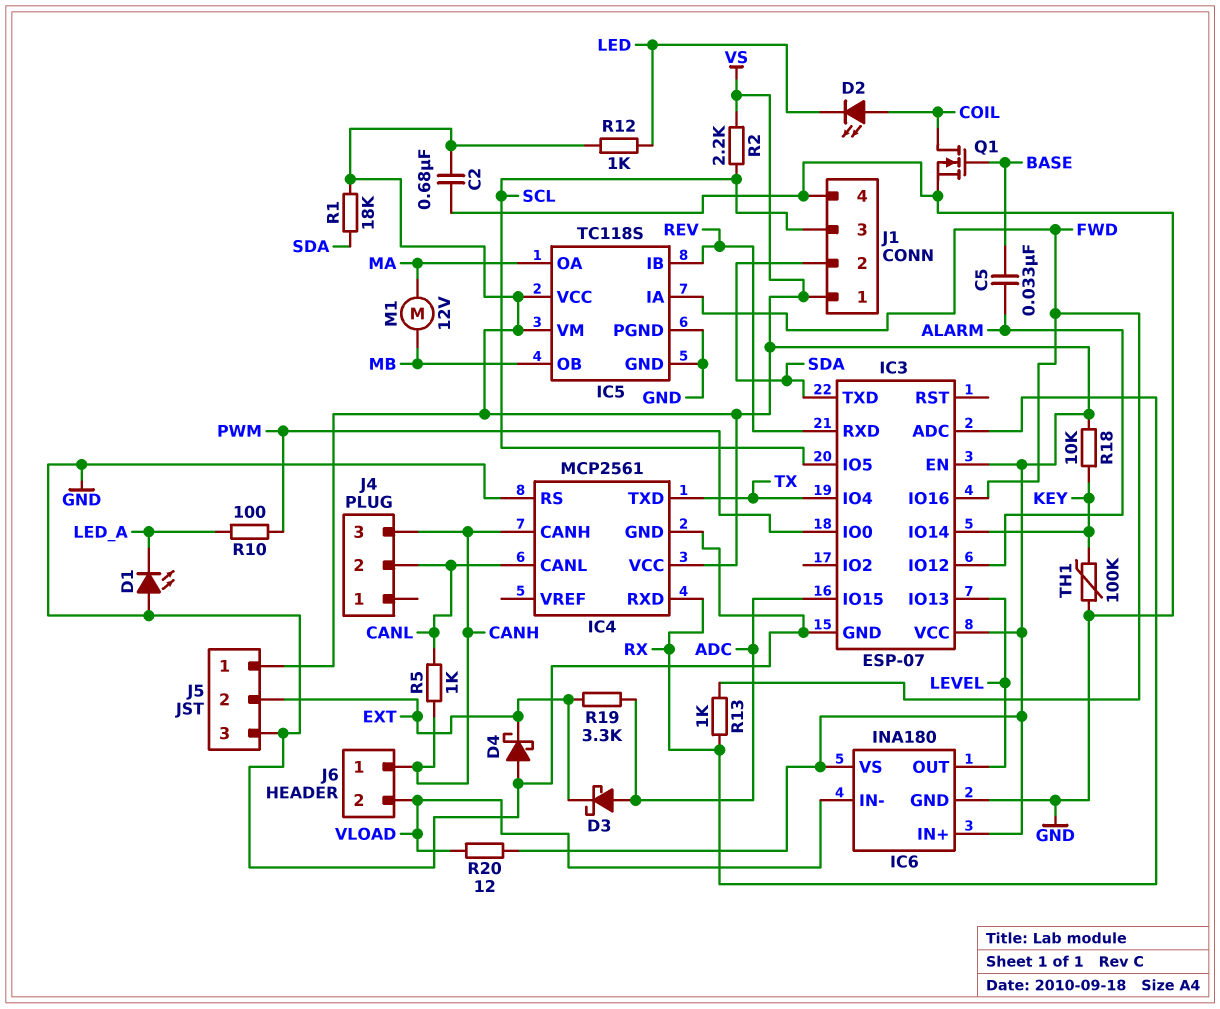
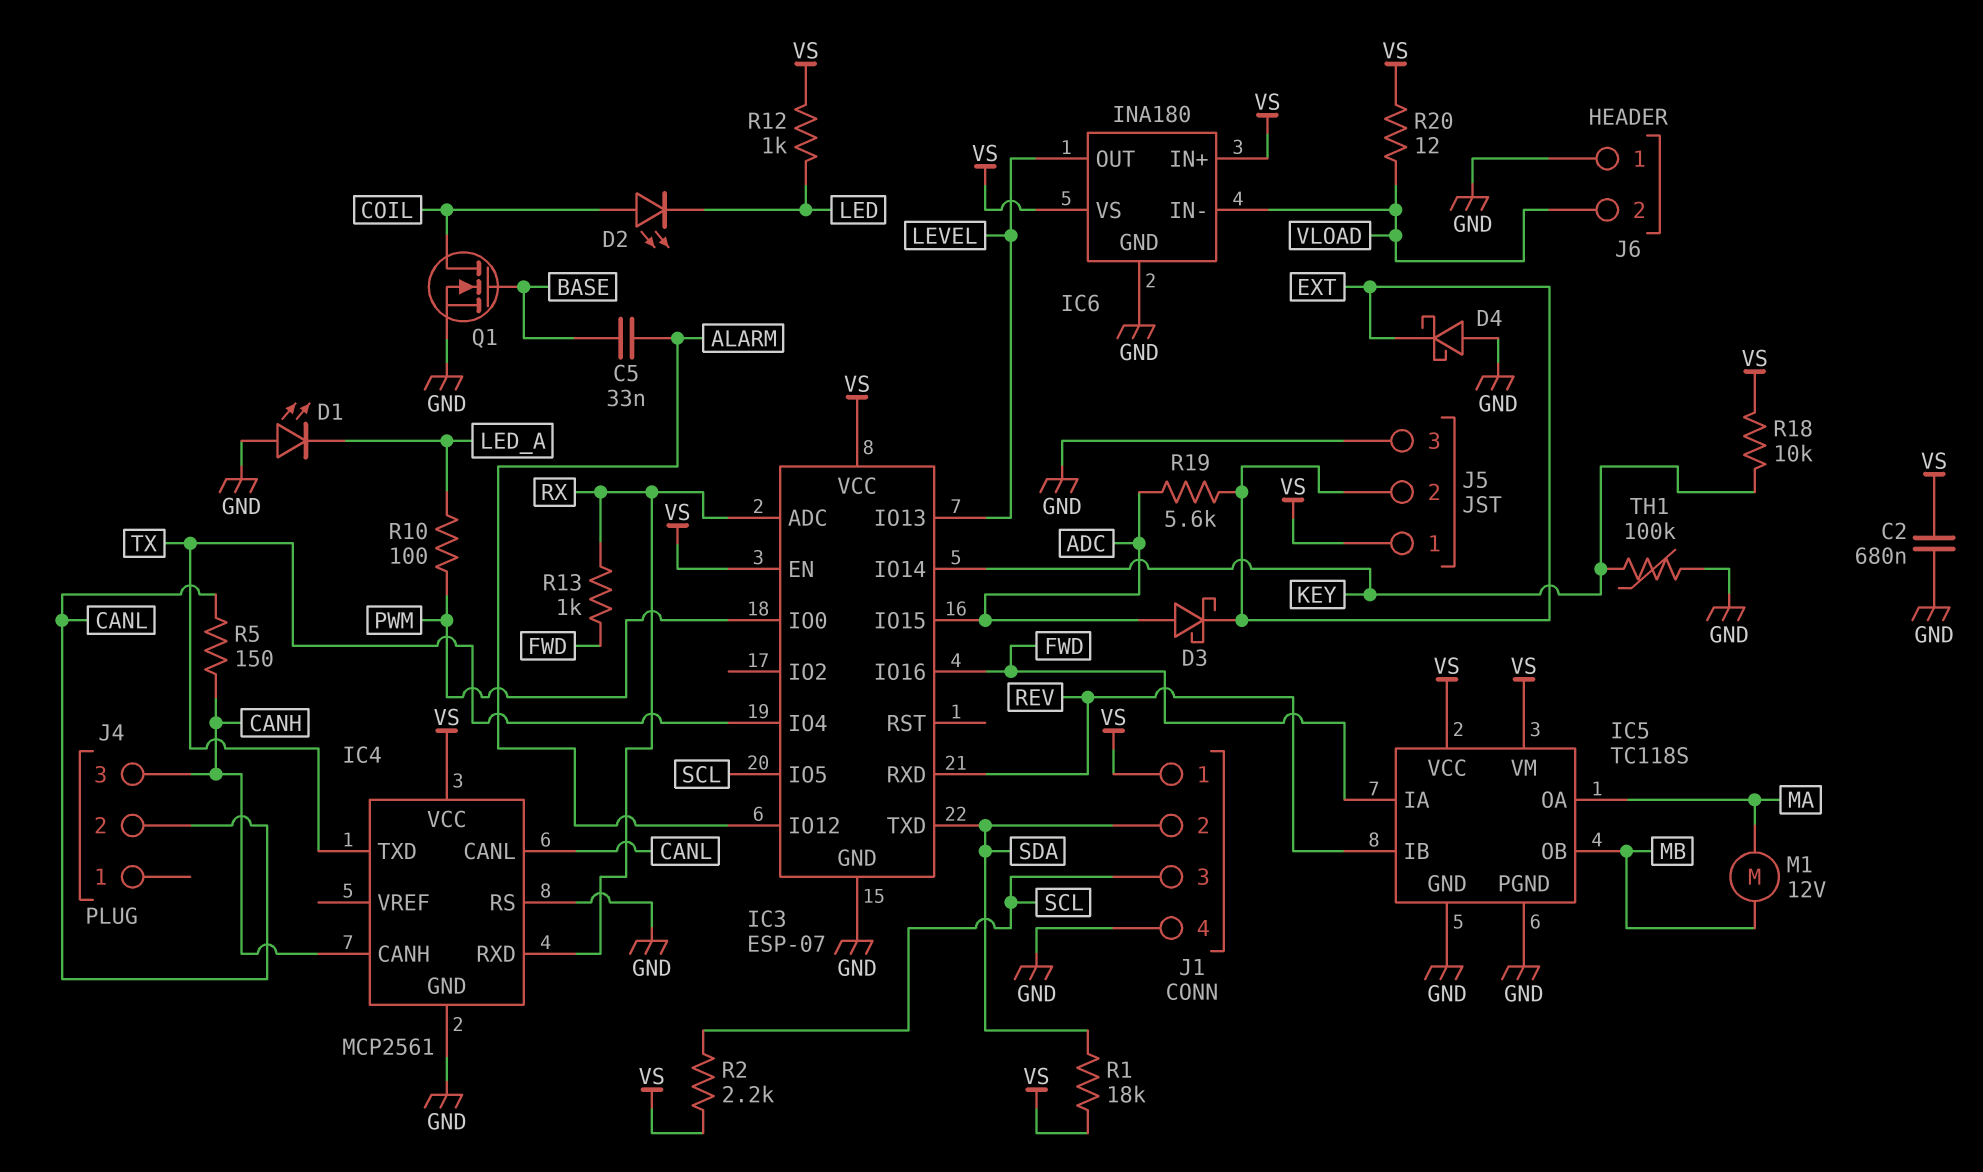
J6 pin 1: CANH -> GND
R5: 1k (CANH, CANL) -> 150 (CANH, CANL)
R19: 3.3k (ADC, EXT) -> 5.6k (ADC, EXT)

